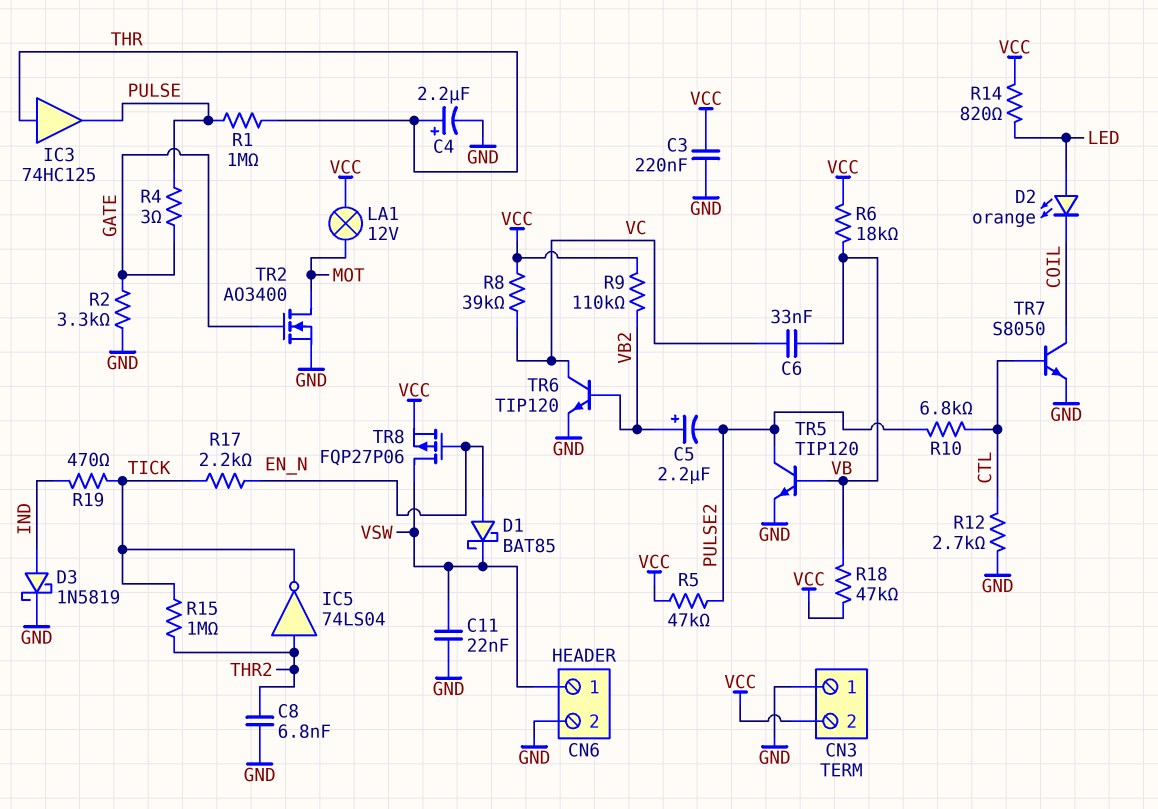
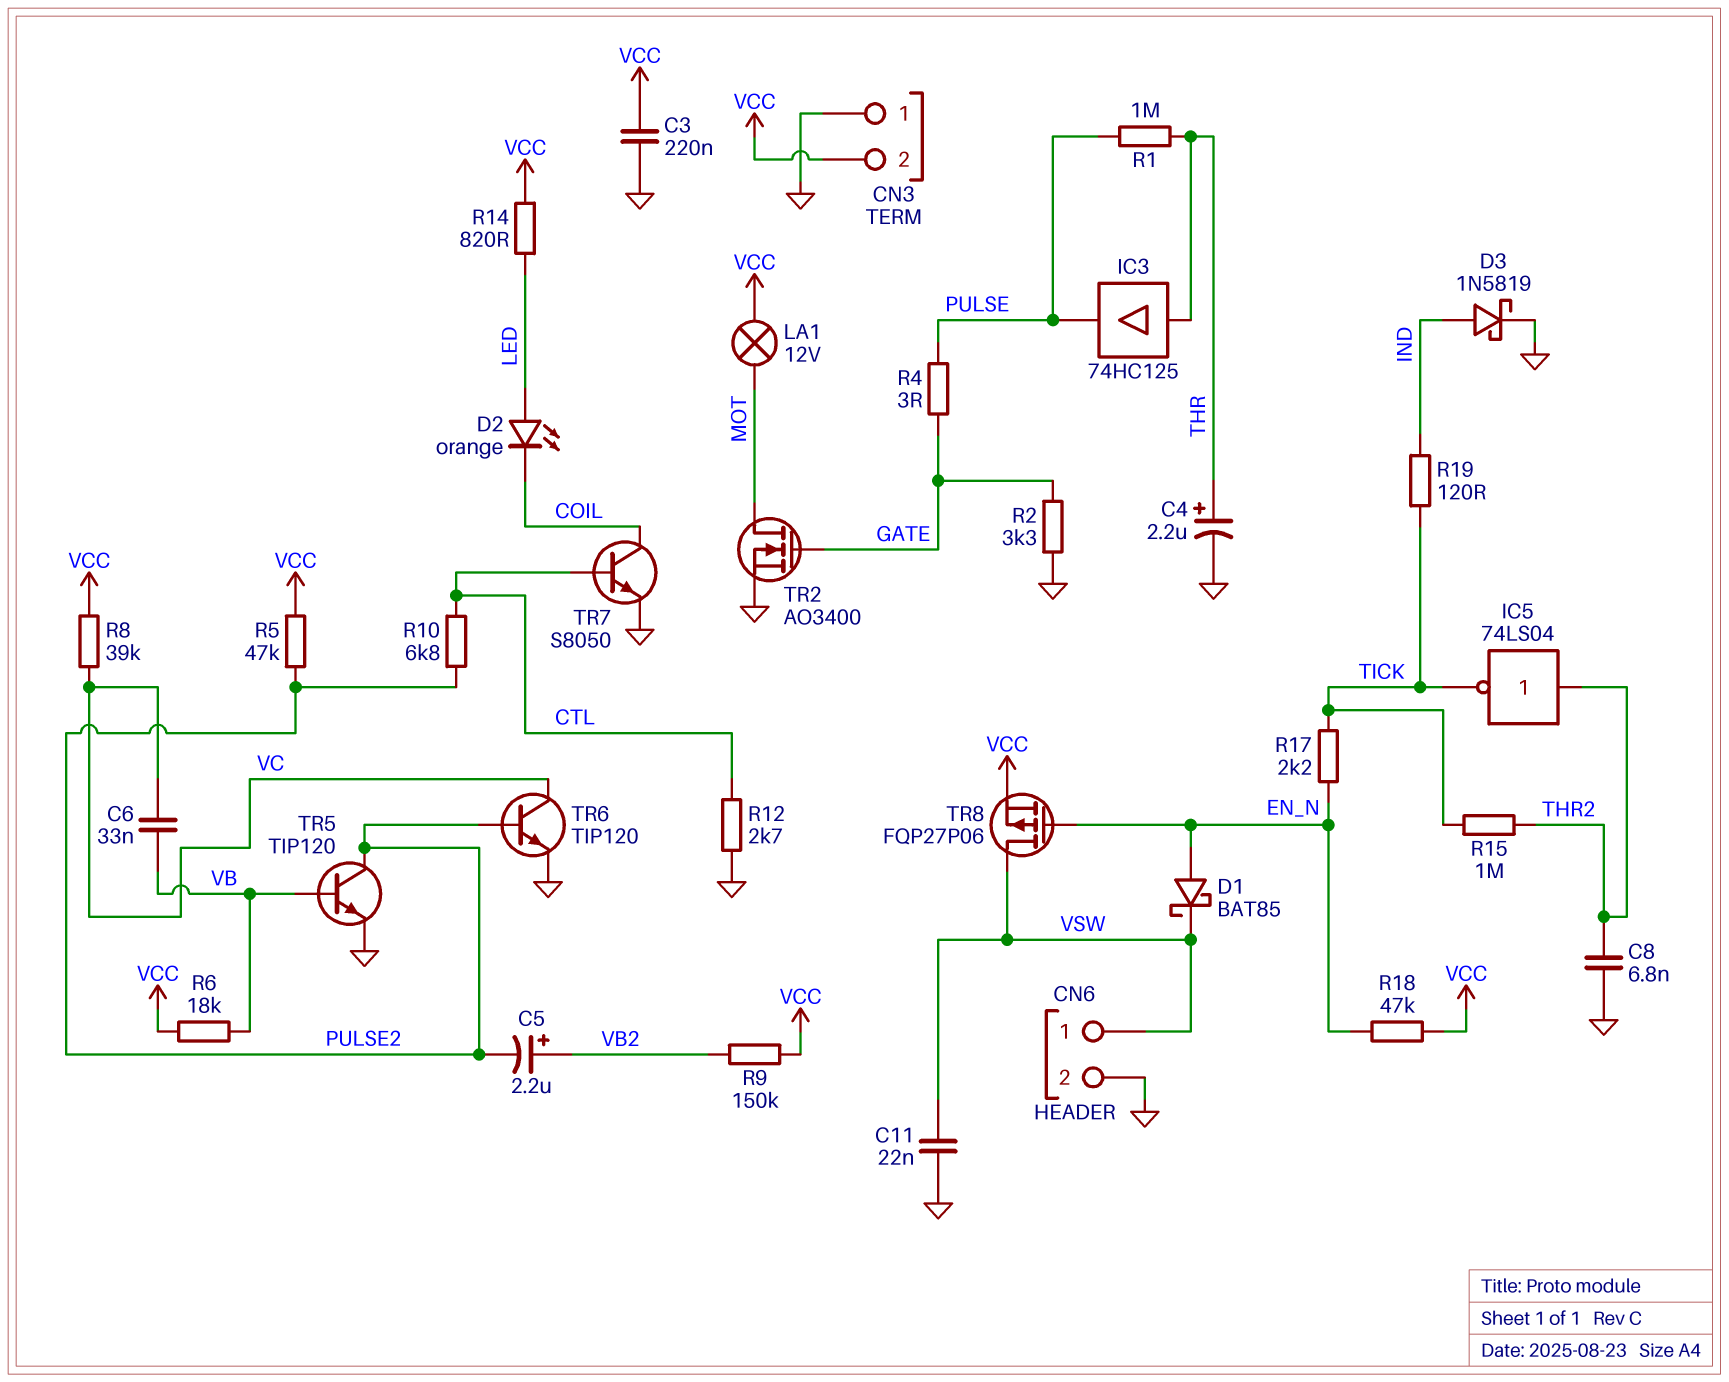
R9: 110k (VB2, VCC) -> 150k (VB2, VCC)
R18: 47k (VB, VCC) -> 47k (EN_N, VCC)
R19: 470 (IND, TICK) -> 120 (IND, TICK)
TR6: NPN TIP120 (B VB2, C VC, E GND) -> NPN TIP120 (B PULSE2, C VC, E GND)

